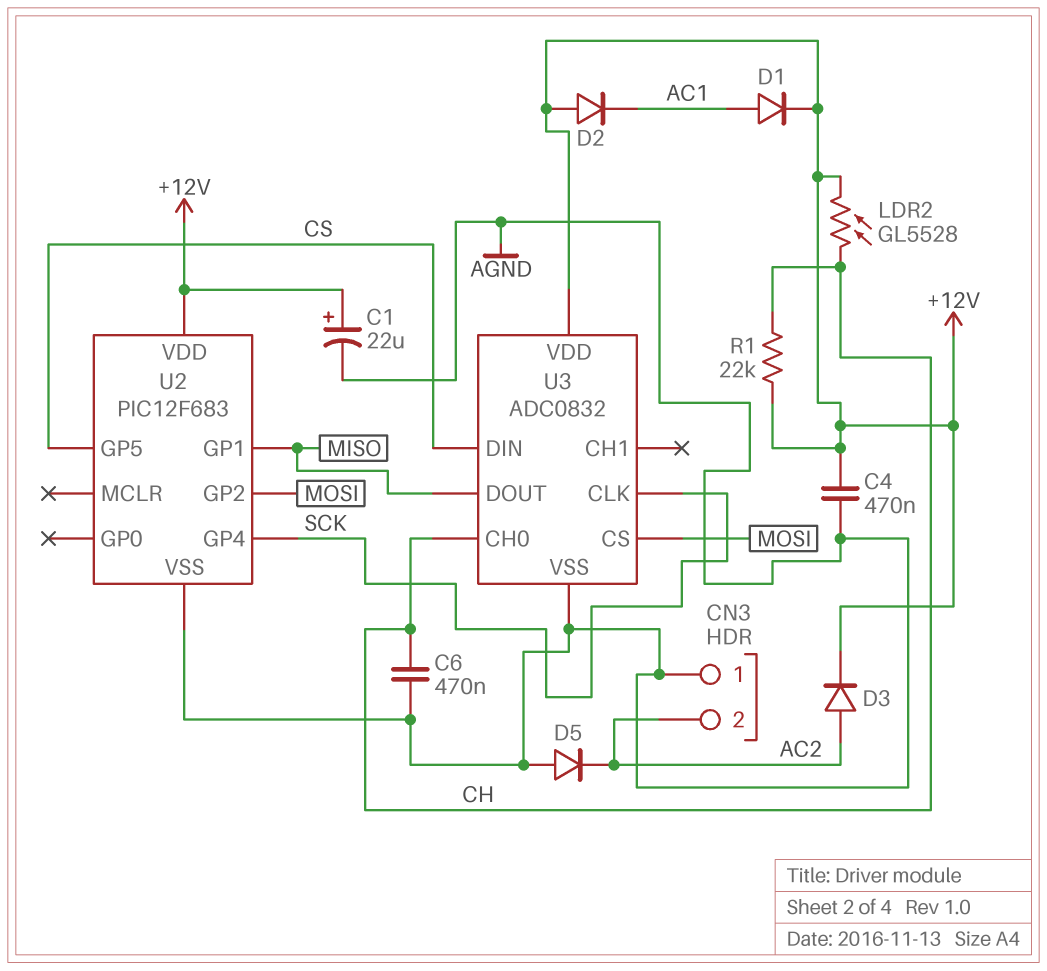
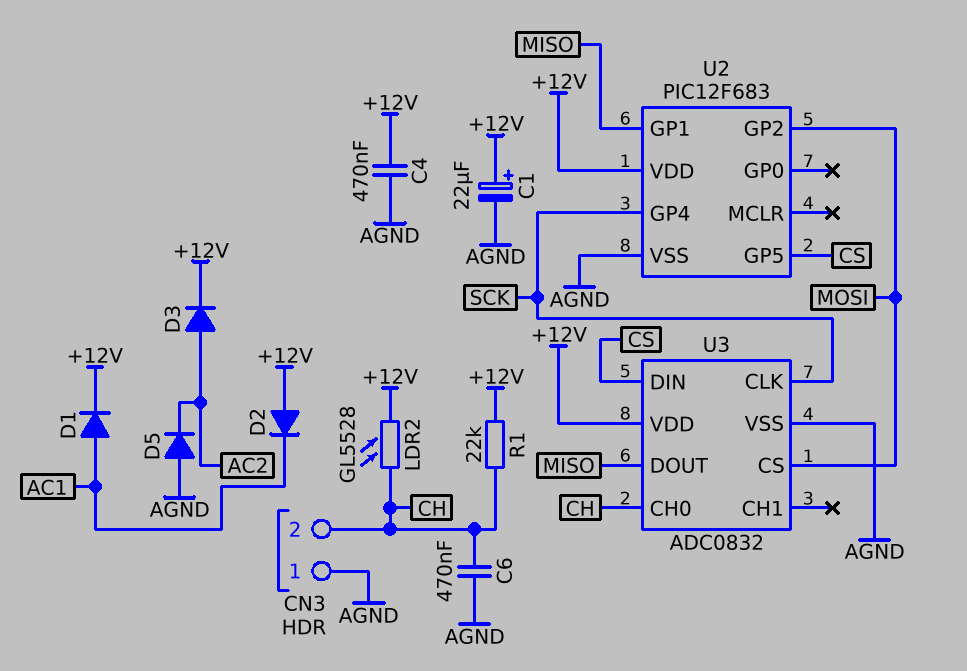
CN3 pin 2: AC2 -> CH

